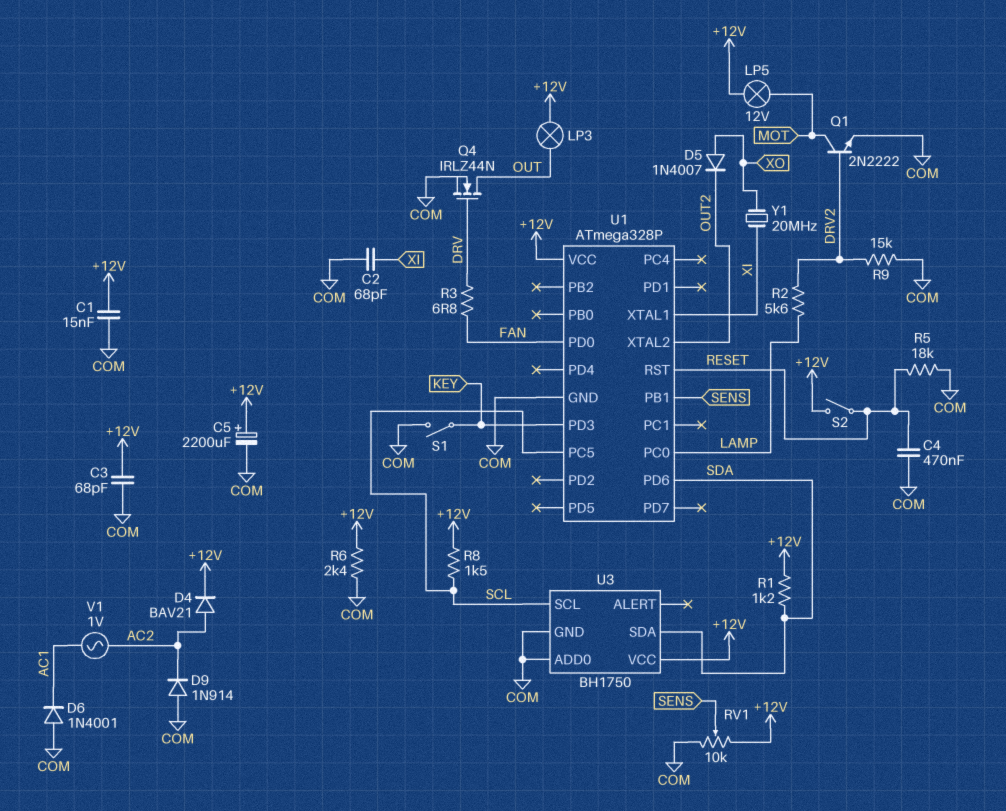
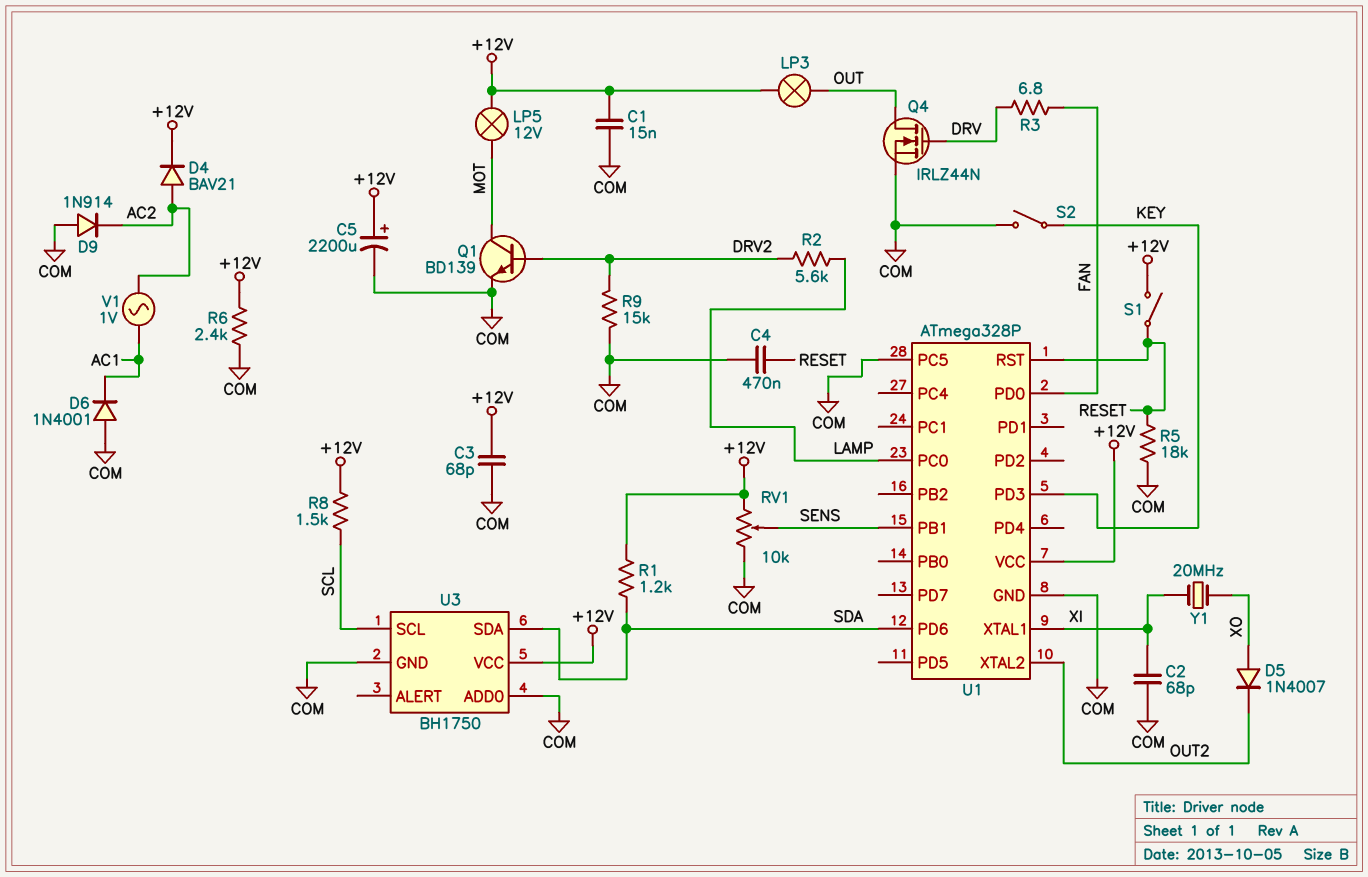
Q1: NPN 2N2222 (B DRV2, C MOT, E COM) -> NPN BD139 (B DRV2, C MOT, E COM)
S1: switch (COM, KEY) -> switch (+12V, RESET)
S2: switch (+12V, RESET) -> switch (COM, KEY)
U1 pin PC5: SCL -> COM

